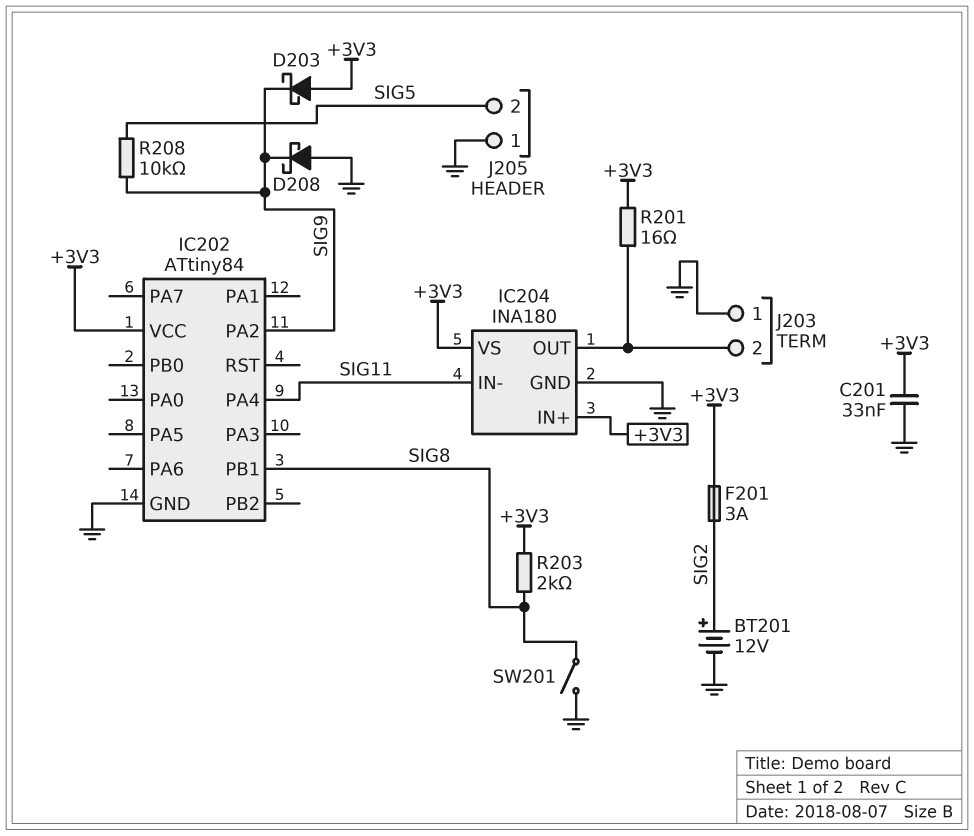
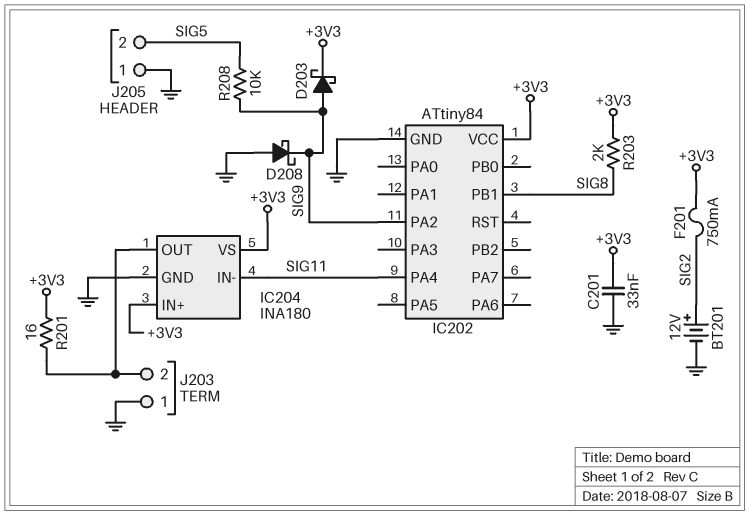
D203: schottky (A +3V3, K SIG9) -> schottky (A SIG9, K +3V3)
F201: 3A (+3V3, SIG2) -> 750mA (+3V3, SIG2)
SW201: switch (GND, SIG8) -> none

